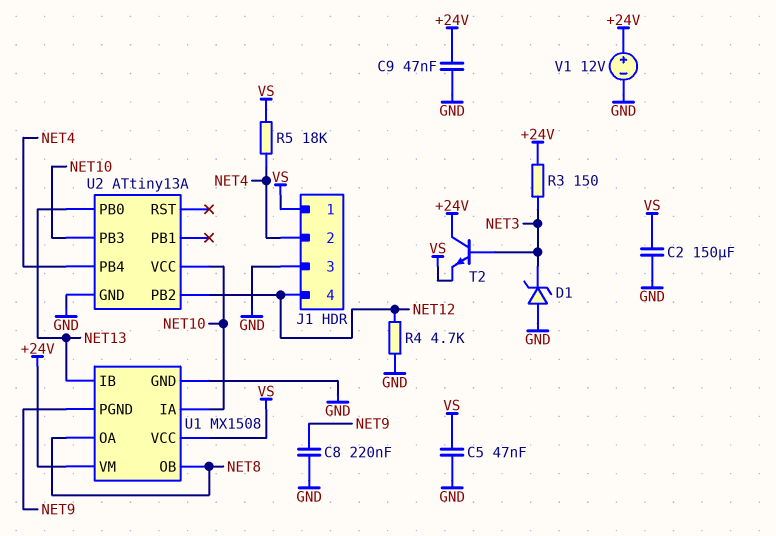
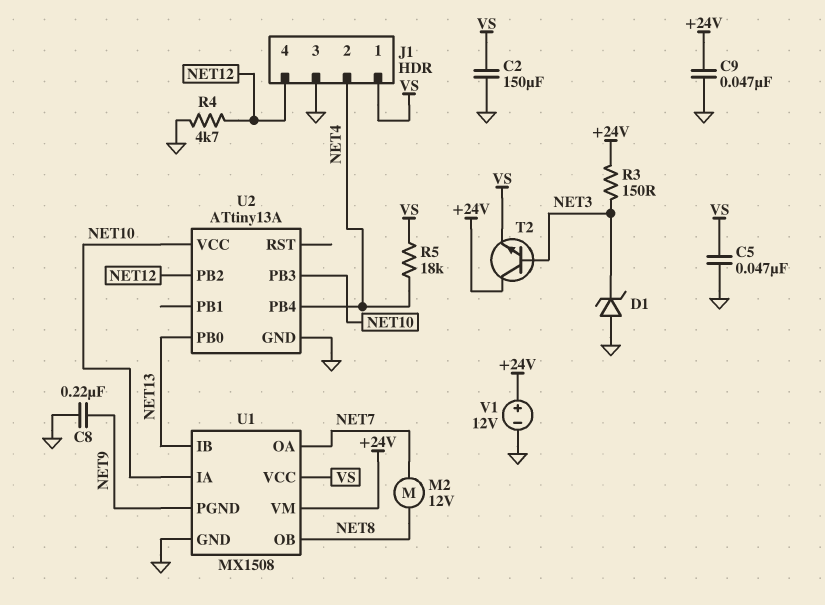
M2: none -> motor 12V (NET7, NET8)
U1 pin OA: NET8 -> NET7

